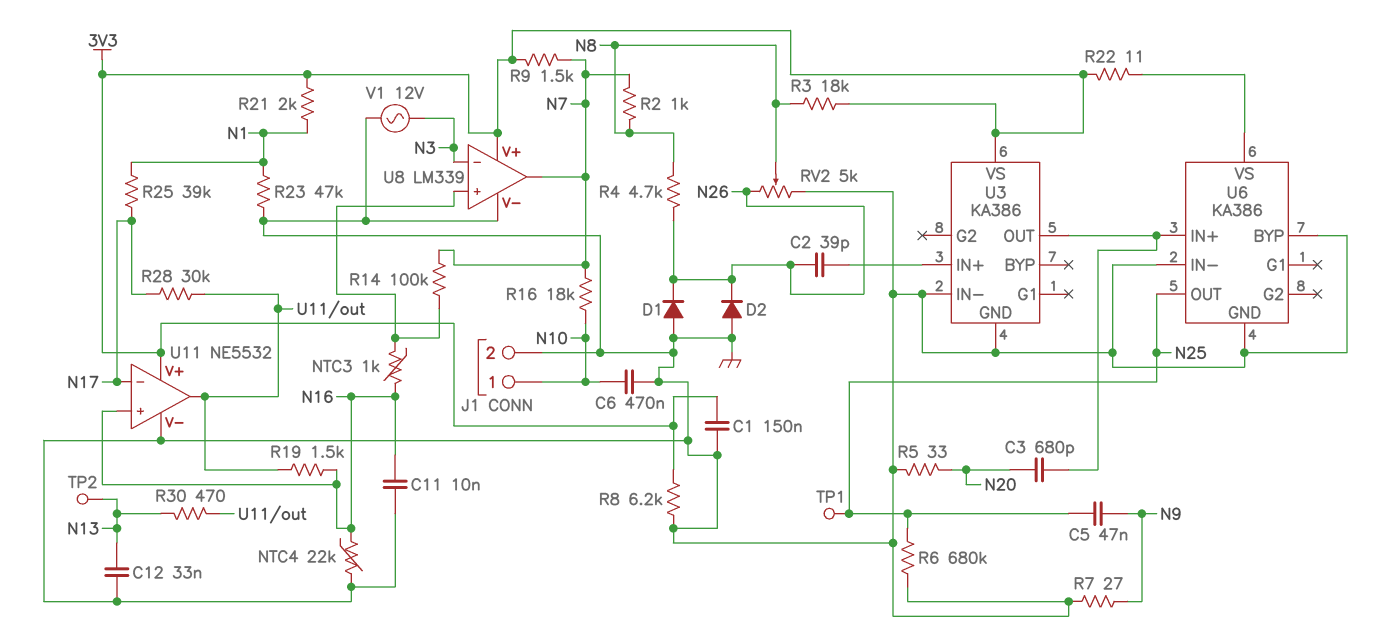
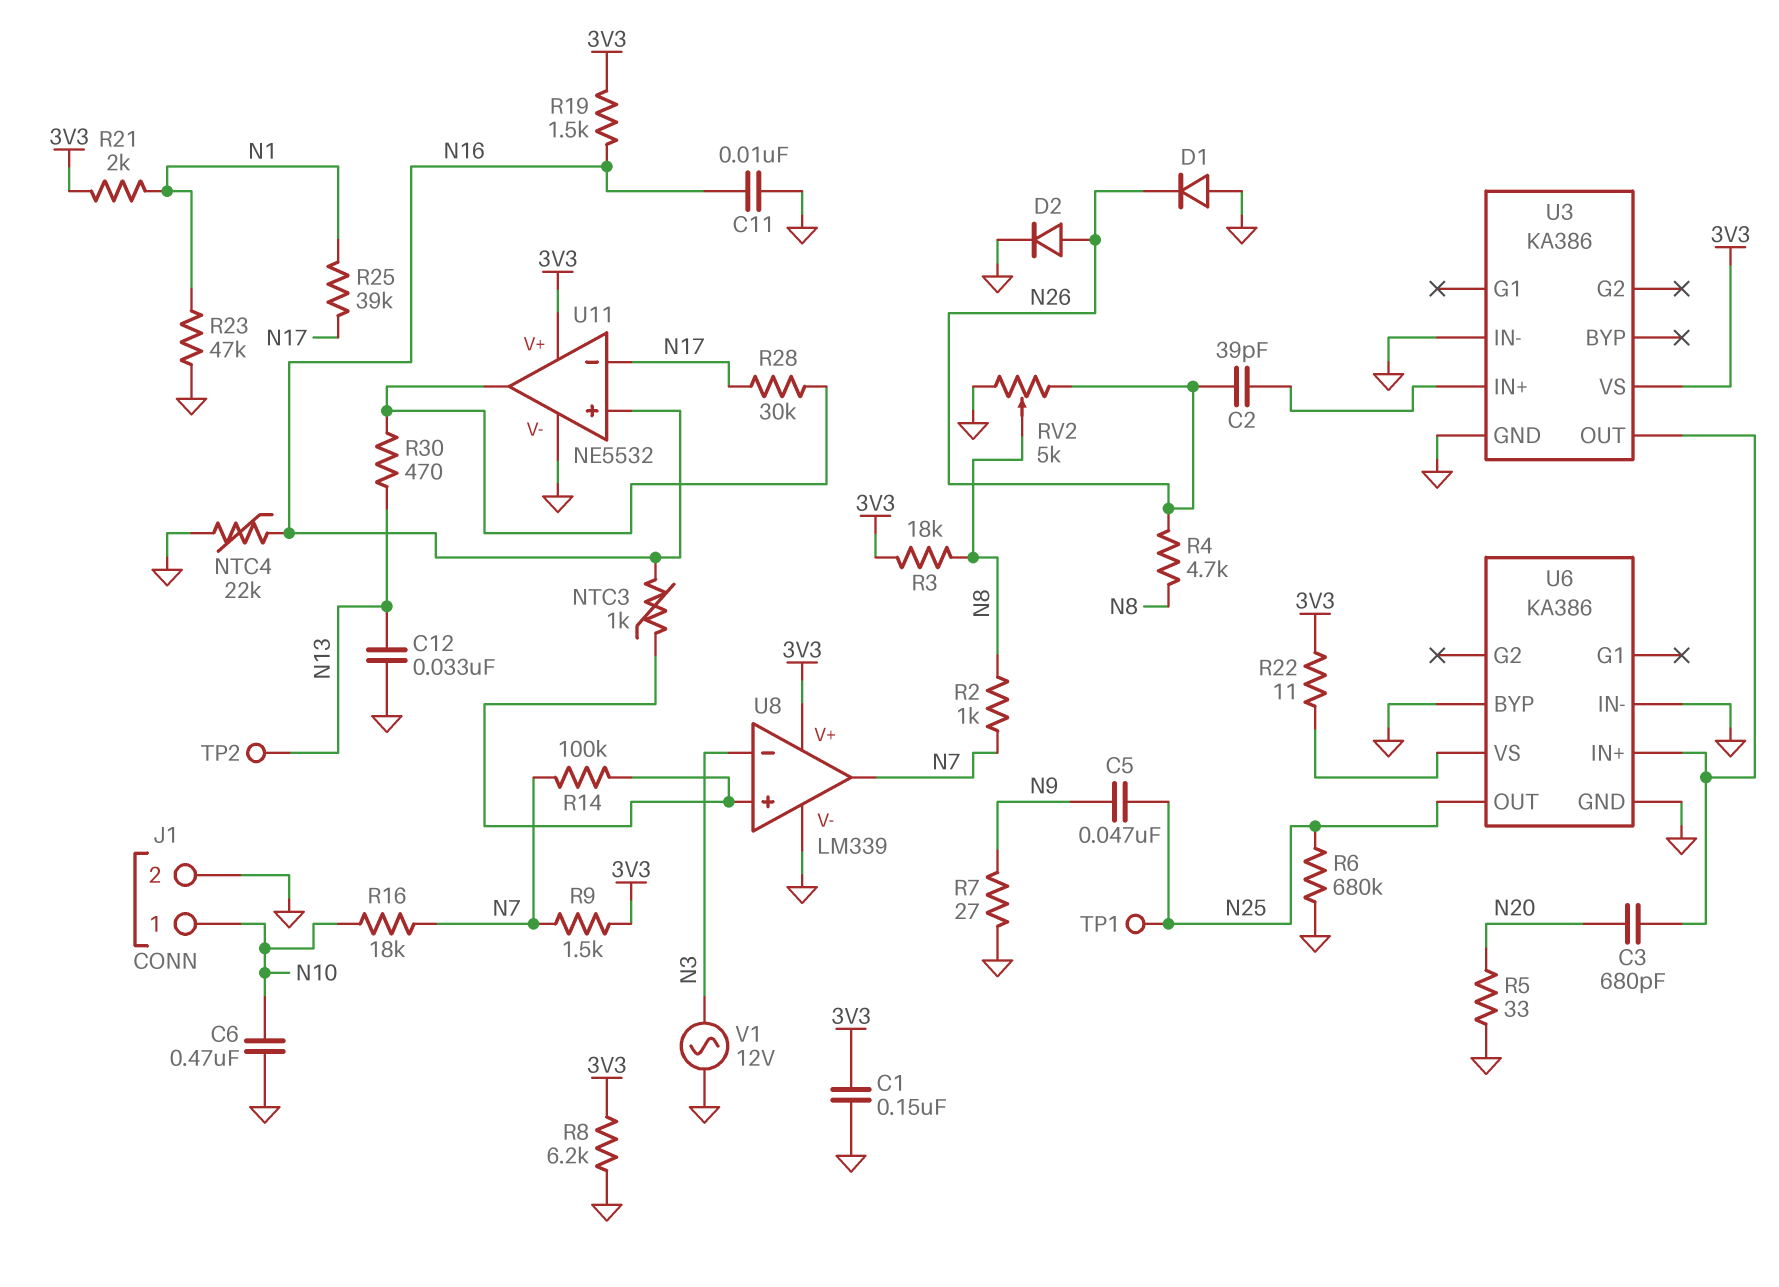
D2: diode (A GND, K N26) -> diode (A N26, K GND)
R19: 1.5k (N16, U11/out) -> 1.5k (3V3, N16)

